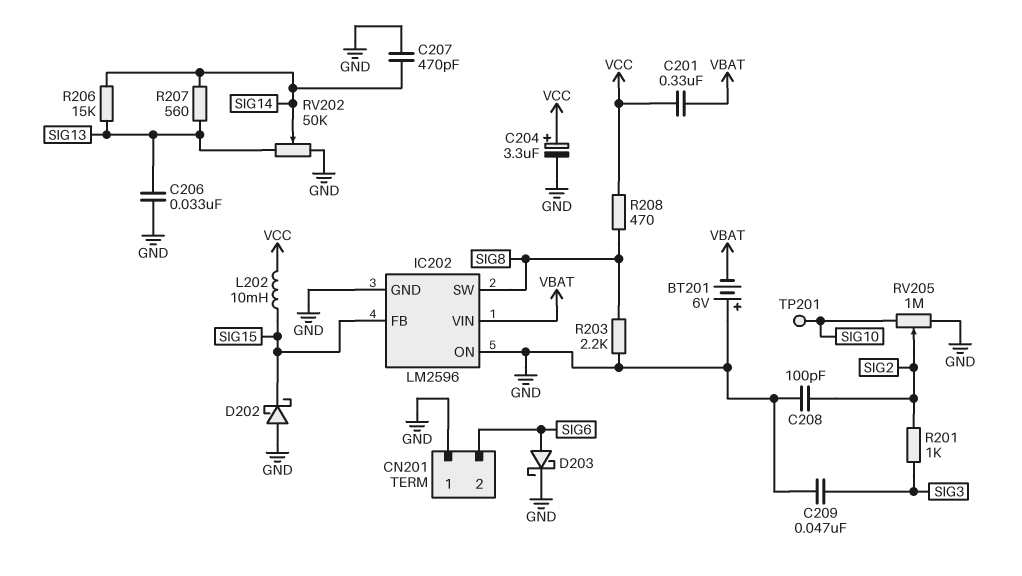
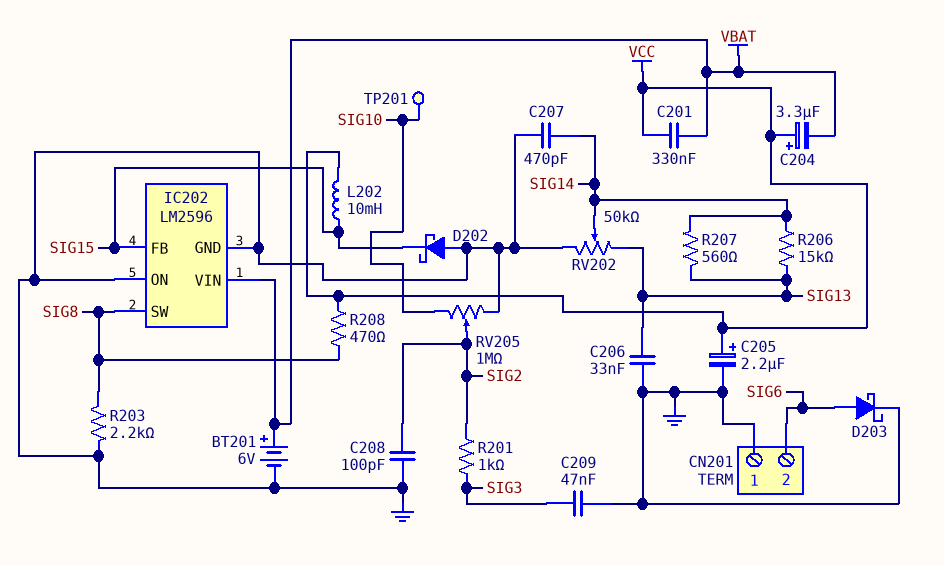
BT201: 6V (plus GND, minus VBAT) -> 6V (plus VBAT, minus GND)
C204: 3.3uF (plus VCC, minus GND) -> 3.3uF (plus VCC, minus VBAT)
C205: none -> 2.2uF (plus VCC, minus GND)

